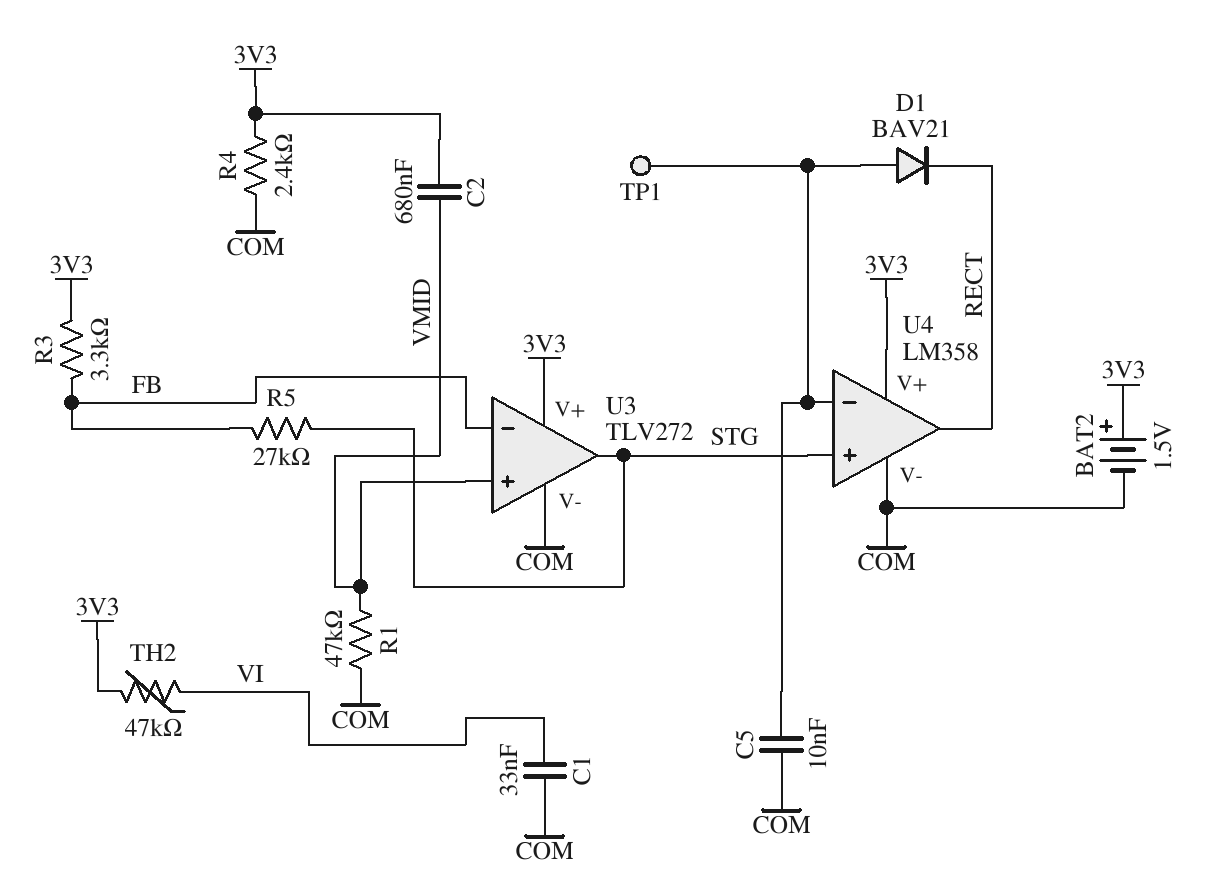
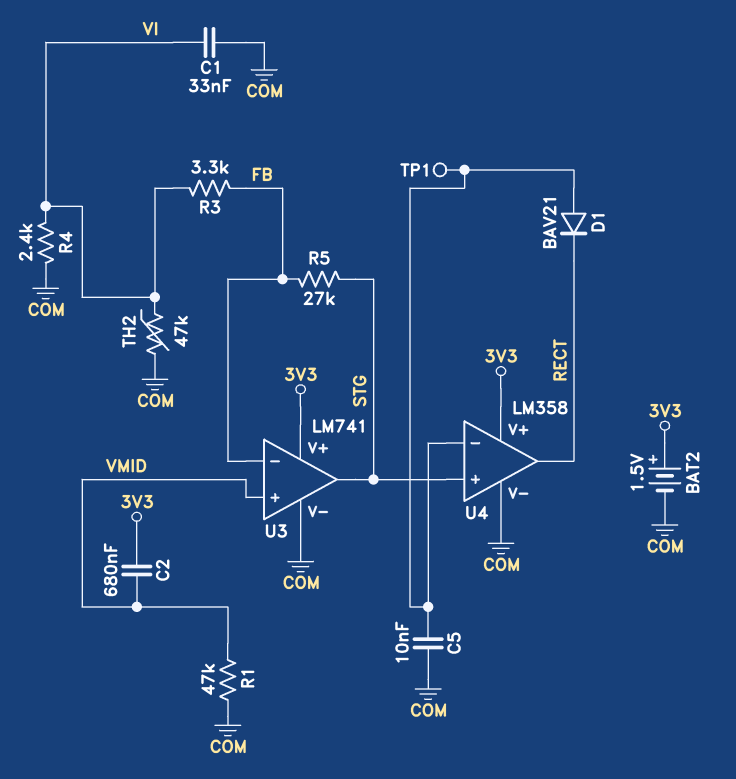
R3: 3.3k (3V3, FB) -> 3.3k (FB, VI)
R4: 2.4k (3V3, COM) -> 2.4k (COM, VI)
TH2: 47k (3V3, VI) -> 47k (COM, VI)
U3: TLV272 -> LM741

